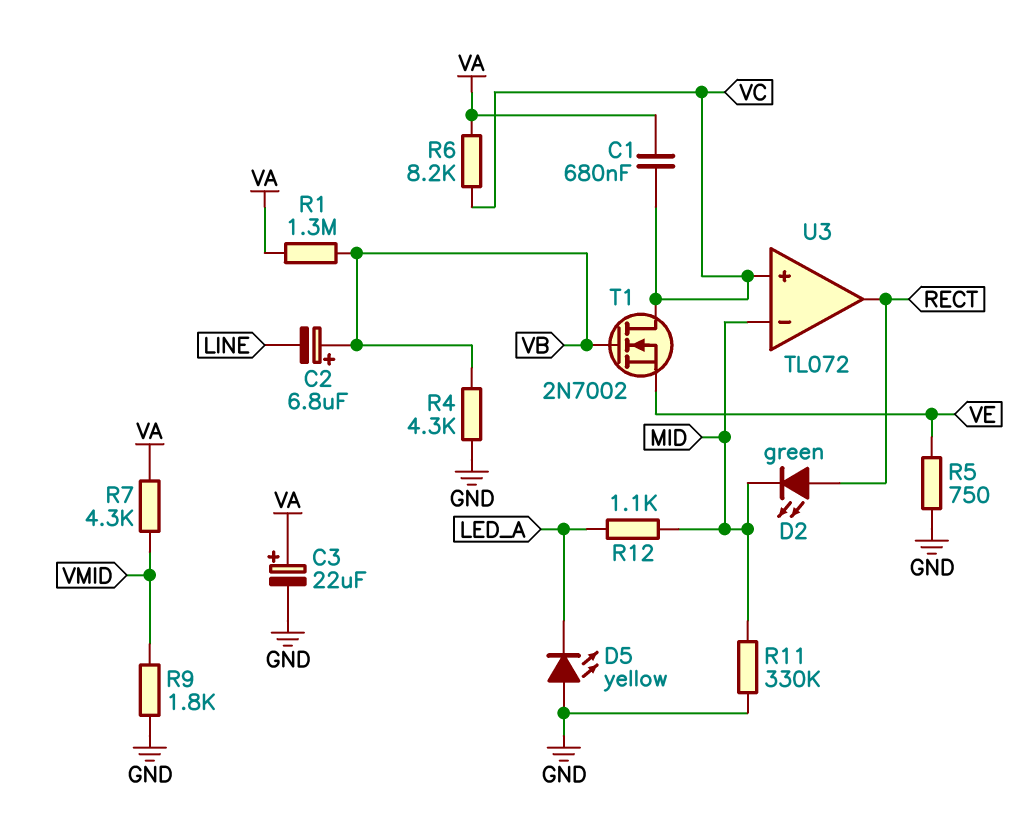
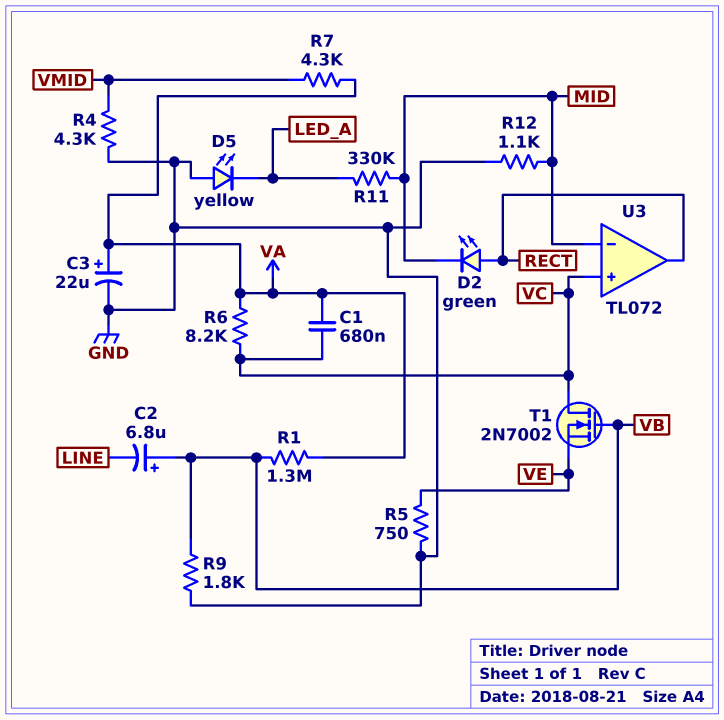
R4: 4.3k (GND, VB) -> 4.3k (GND, VMID)
R9: 1.8k (GND, VMID) -> 1.8k (GND, VB)
R11: 330k (GND, MID) -> 330k (LED_A, MID)
R12: 1.1k (LED_A, MID) -> 1.1k (GND, MID)

